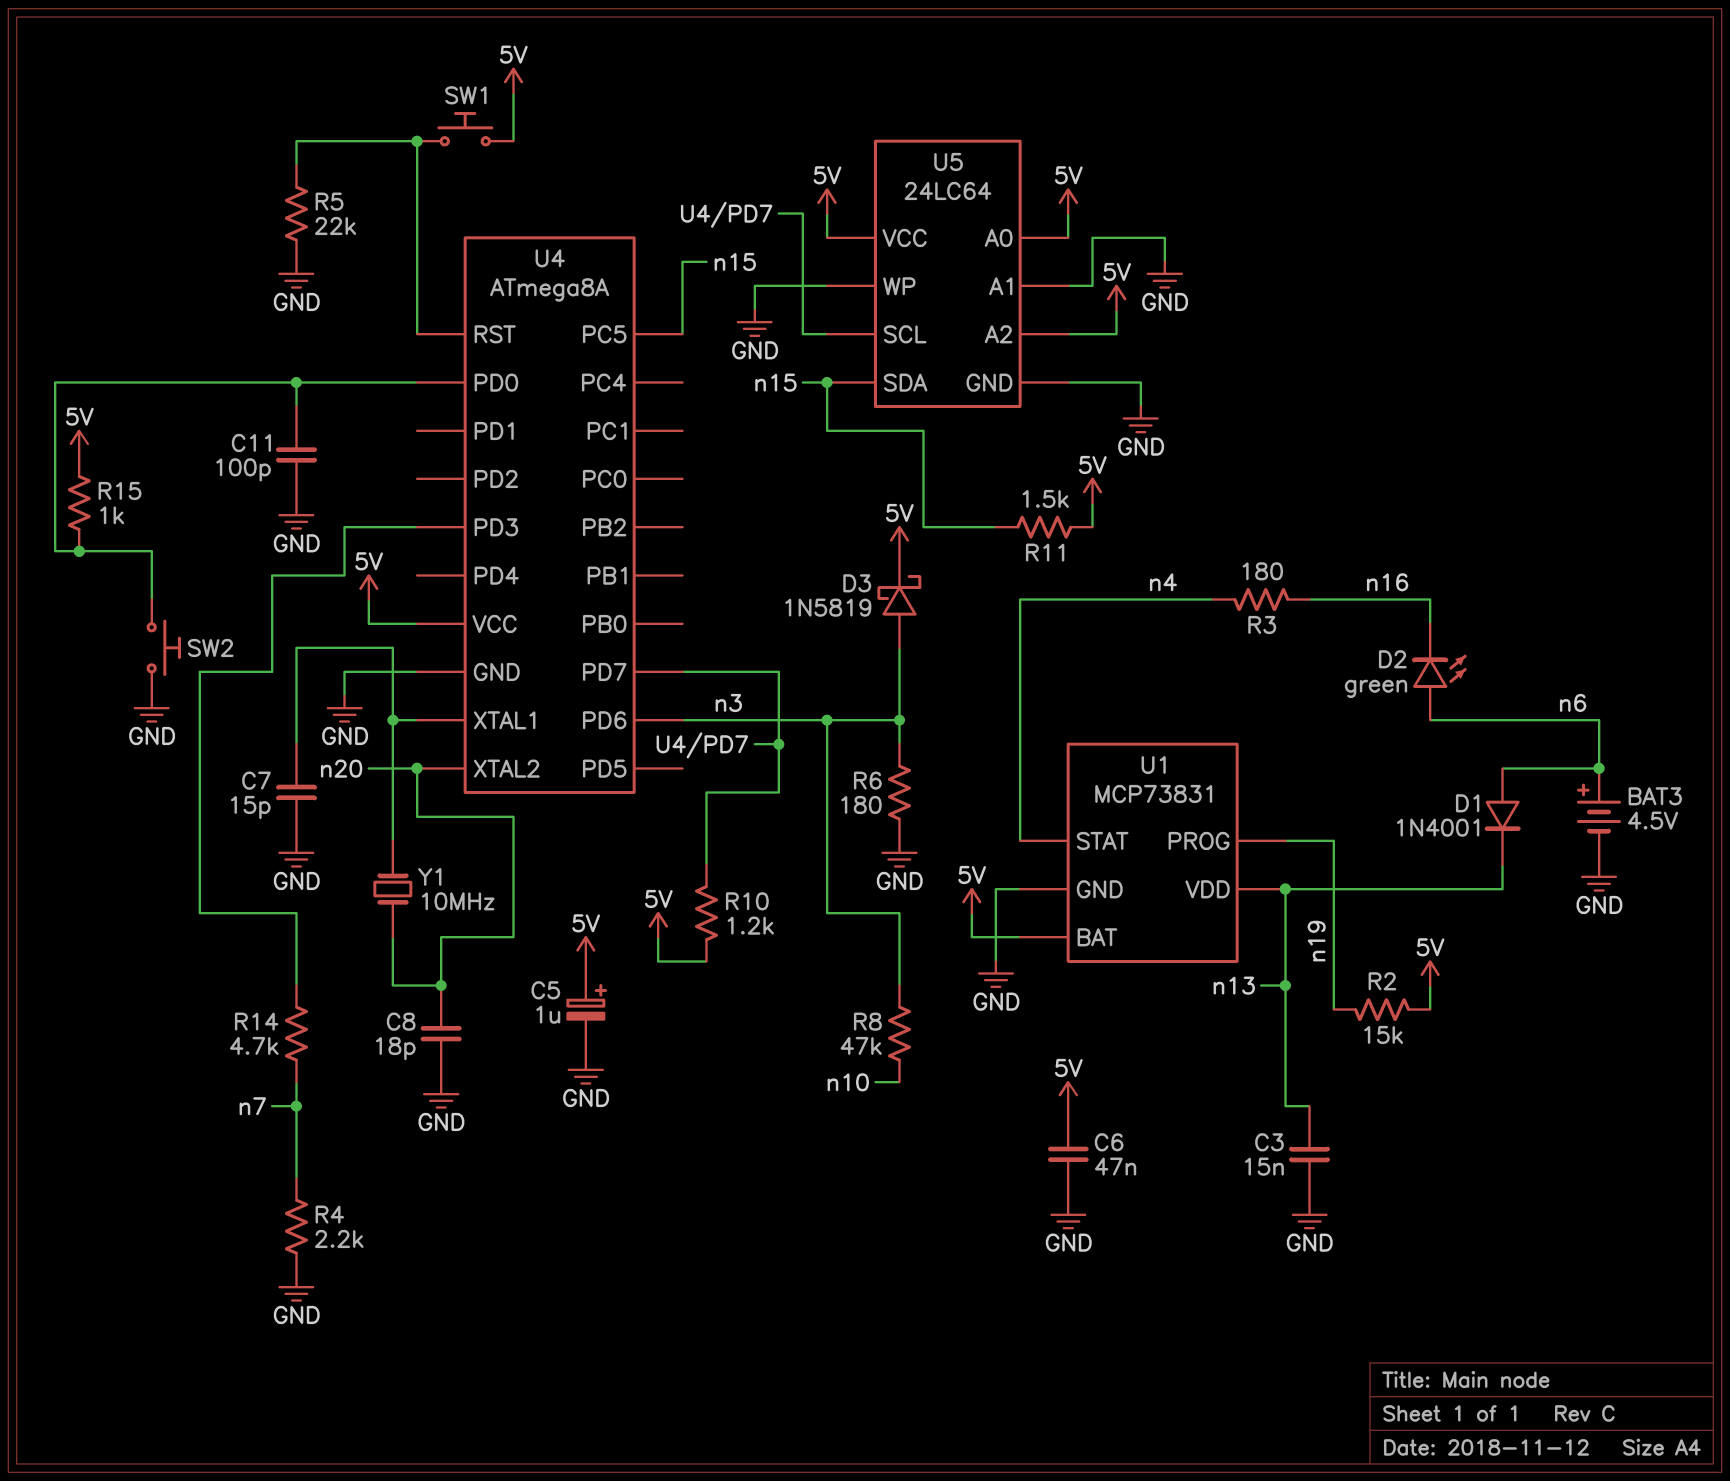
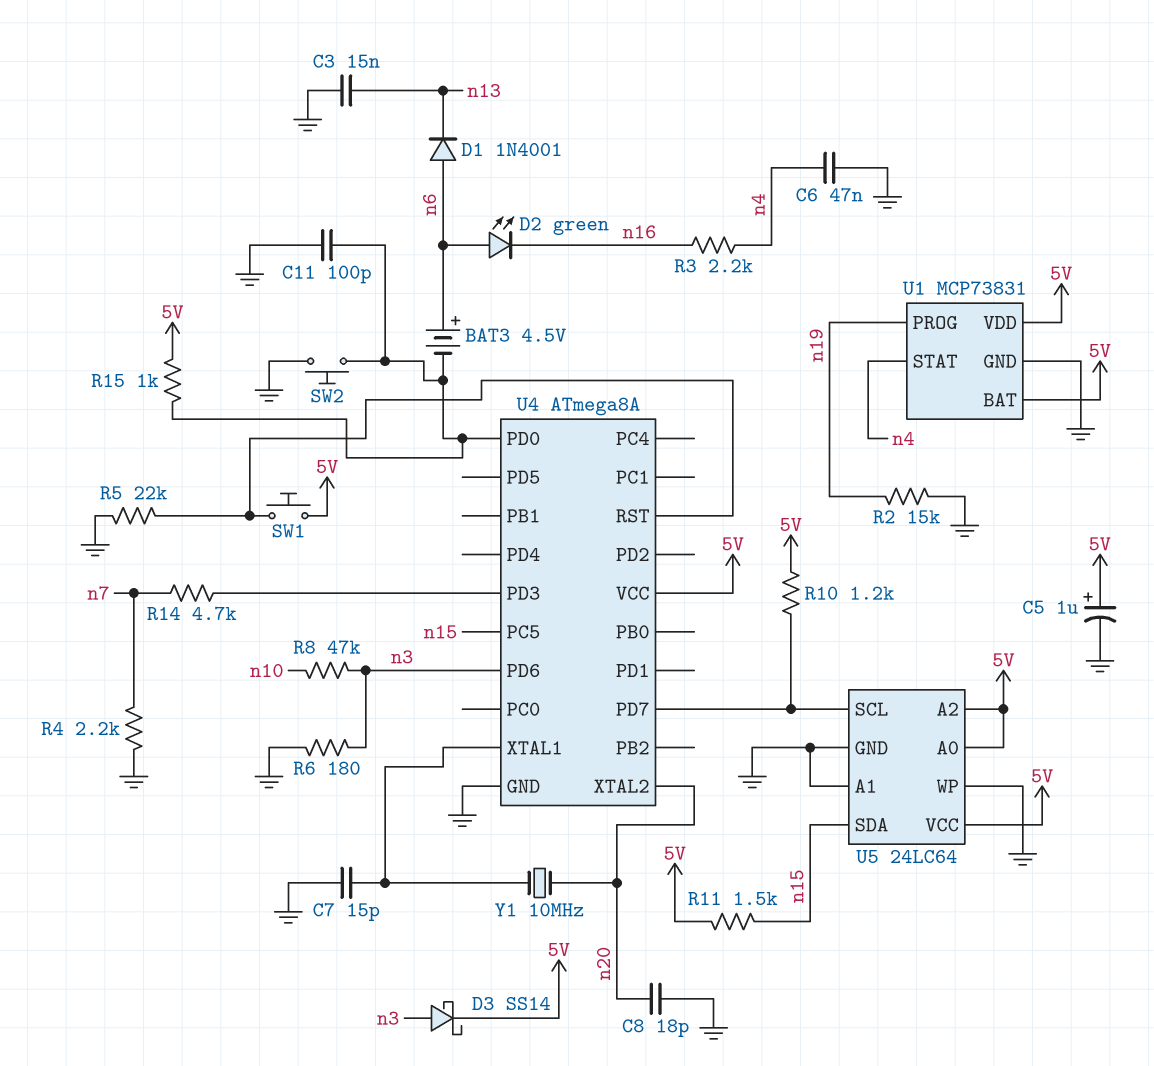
BAT3: 4.5V (plus n6, minus GND) -> 4.5V (plus n6, minus U4/PD0)
C6: 47nF (5V, GND) -> 47nF (GND, n4)
D3: schottky 1N5819 (A n3, K 5V) -> schottky SS14 (A n3, K 5V)
R2: 15k (5V, n19) -> 15k (GND, n19)
R3: 180 (n4, n16) -> 2.2k (n4, n16)
U1 pin VDD: n13 -> 5V

